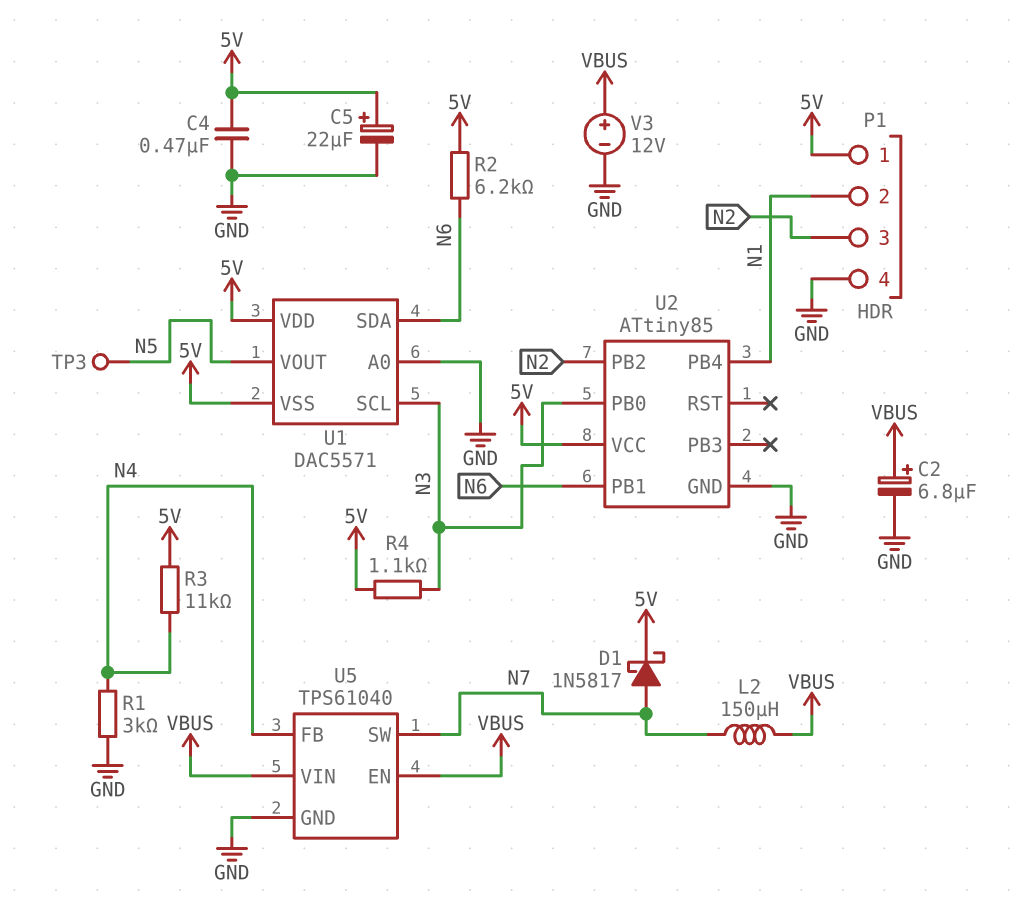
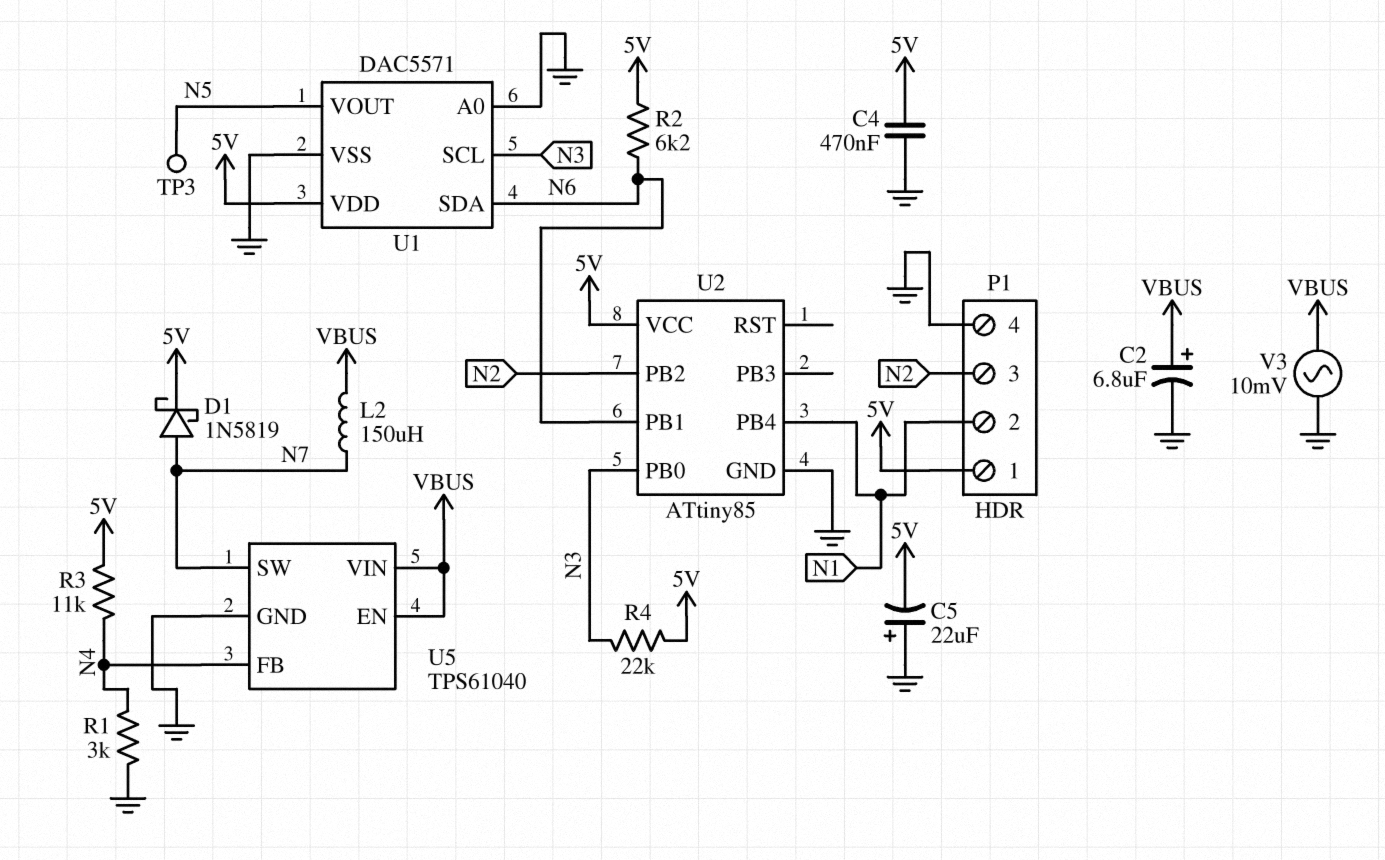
C5: 22uF (plus 5V, minus GND) -> 22uF (plus GND, minus 5V)
D1: schottky 1N5817 (A N7, K 5V) -> schottky 1N5819 (A N7, K 5V)
R4: 1.1k (5V, N3) -> 22k (5V, N3)
U1 pin VSS: 5V -> GND
V3: 12V (plus VBUS, minus GND) -> AC 10mV (GND, VBUS)

